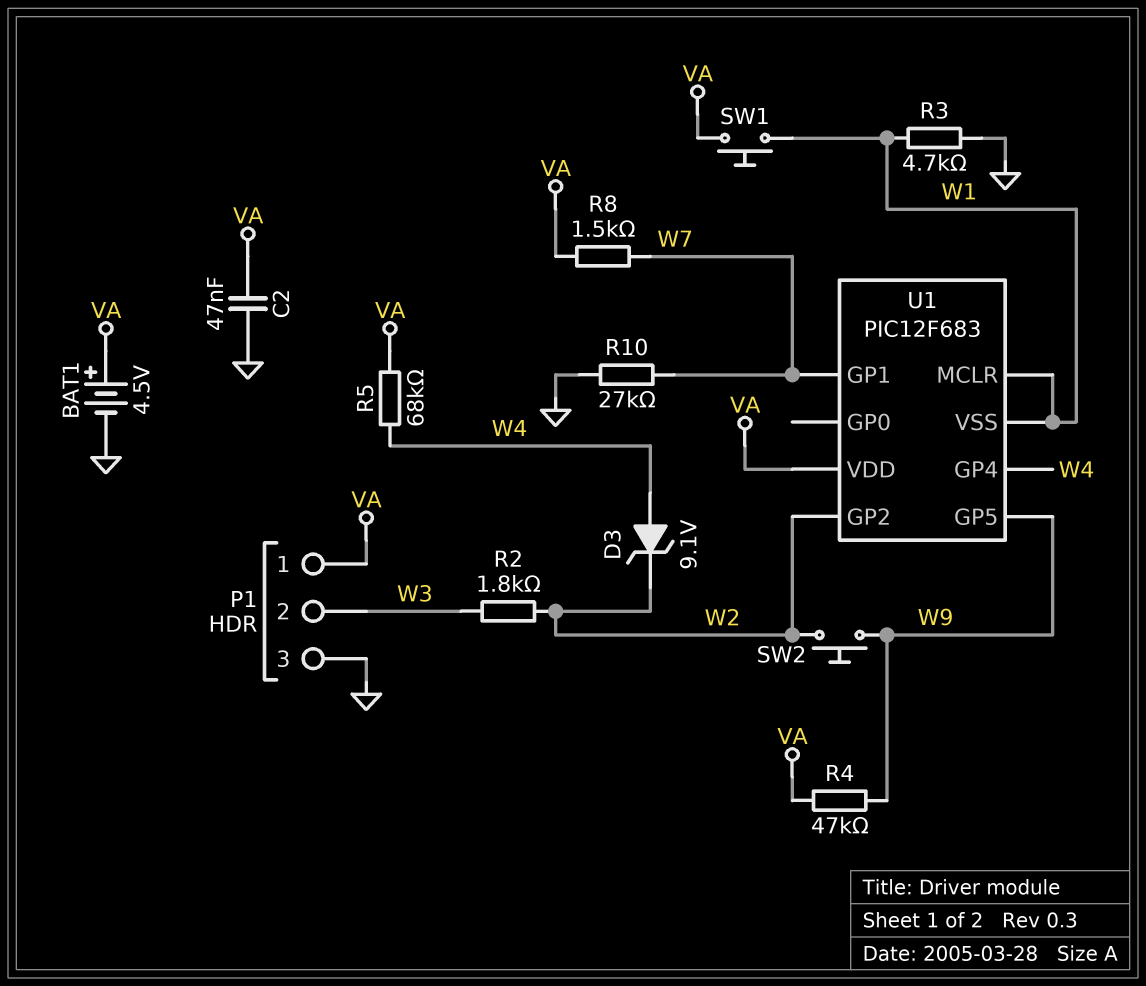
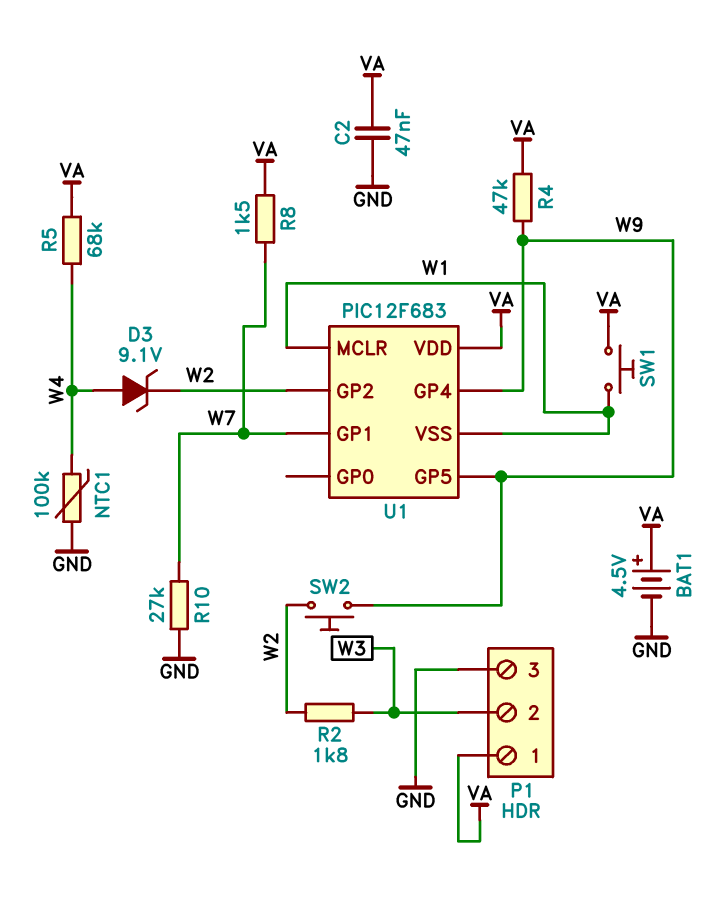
NTC1: none -> 100k (GND, W4)
R3: 4.7k (GND, W1) -> none
U1 pin GP4: W4 -> W9

